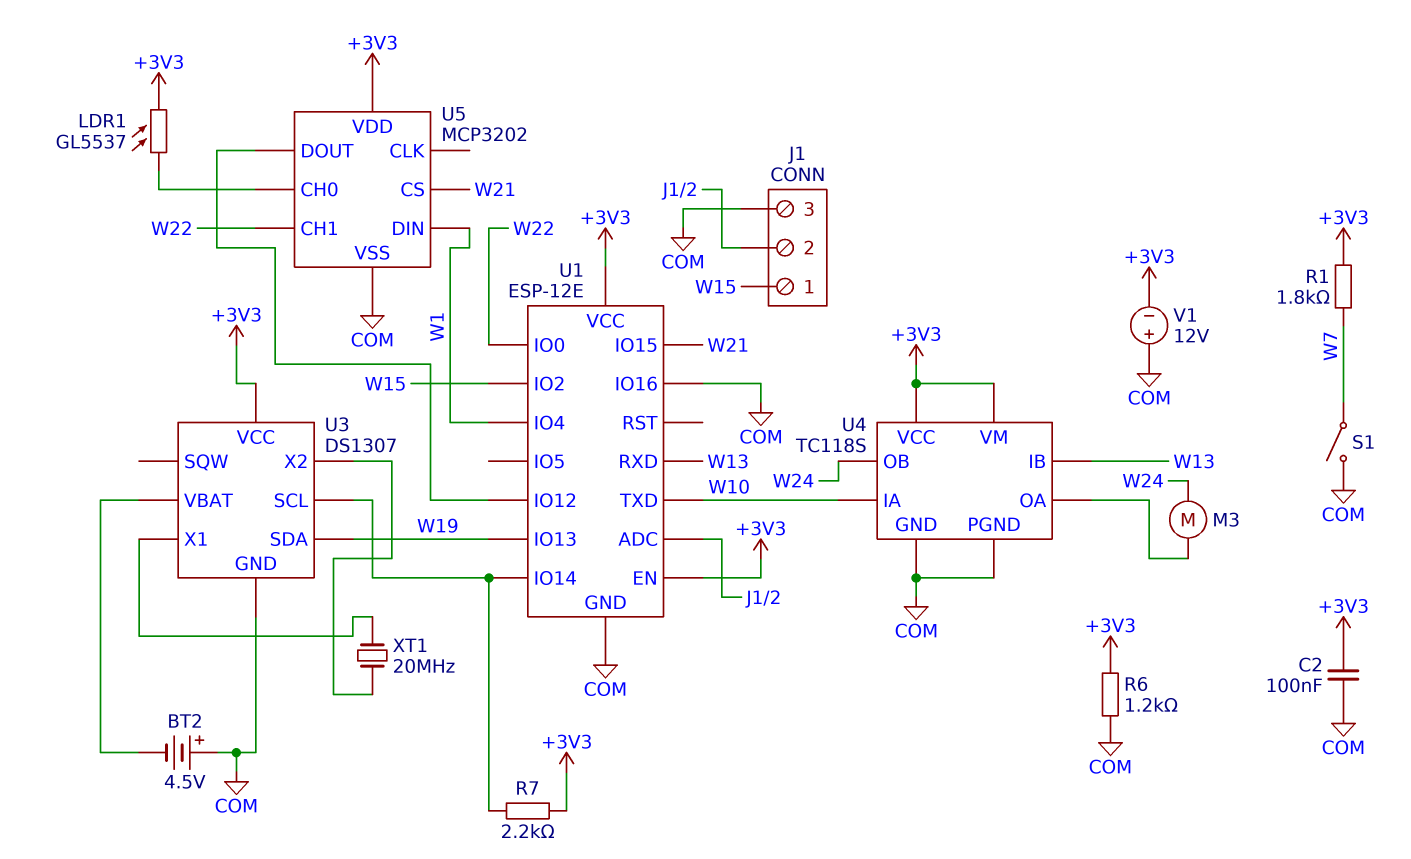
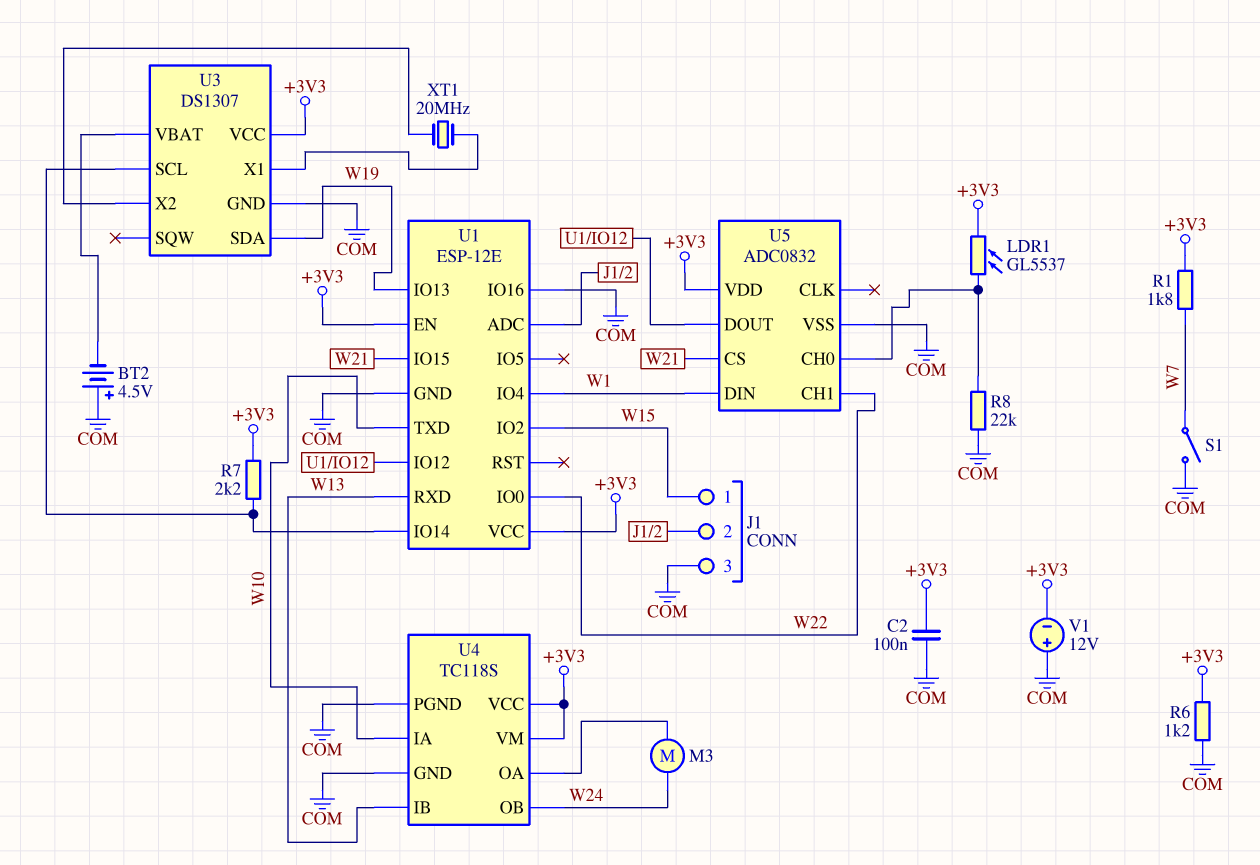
R8: none -> 22k (COM, U5/CH0)
U5: MCP3202 -> ADC0832

